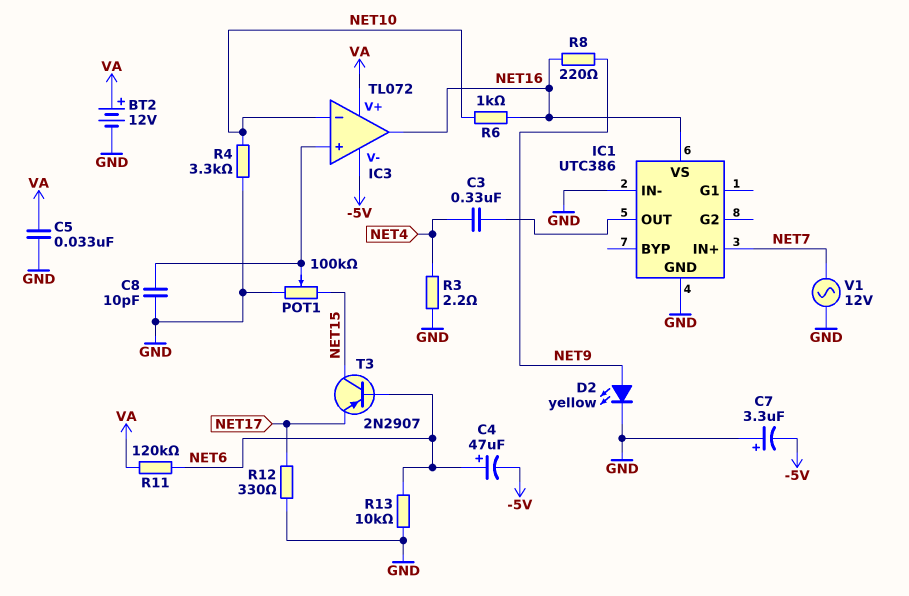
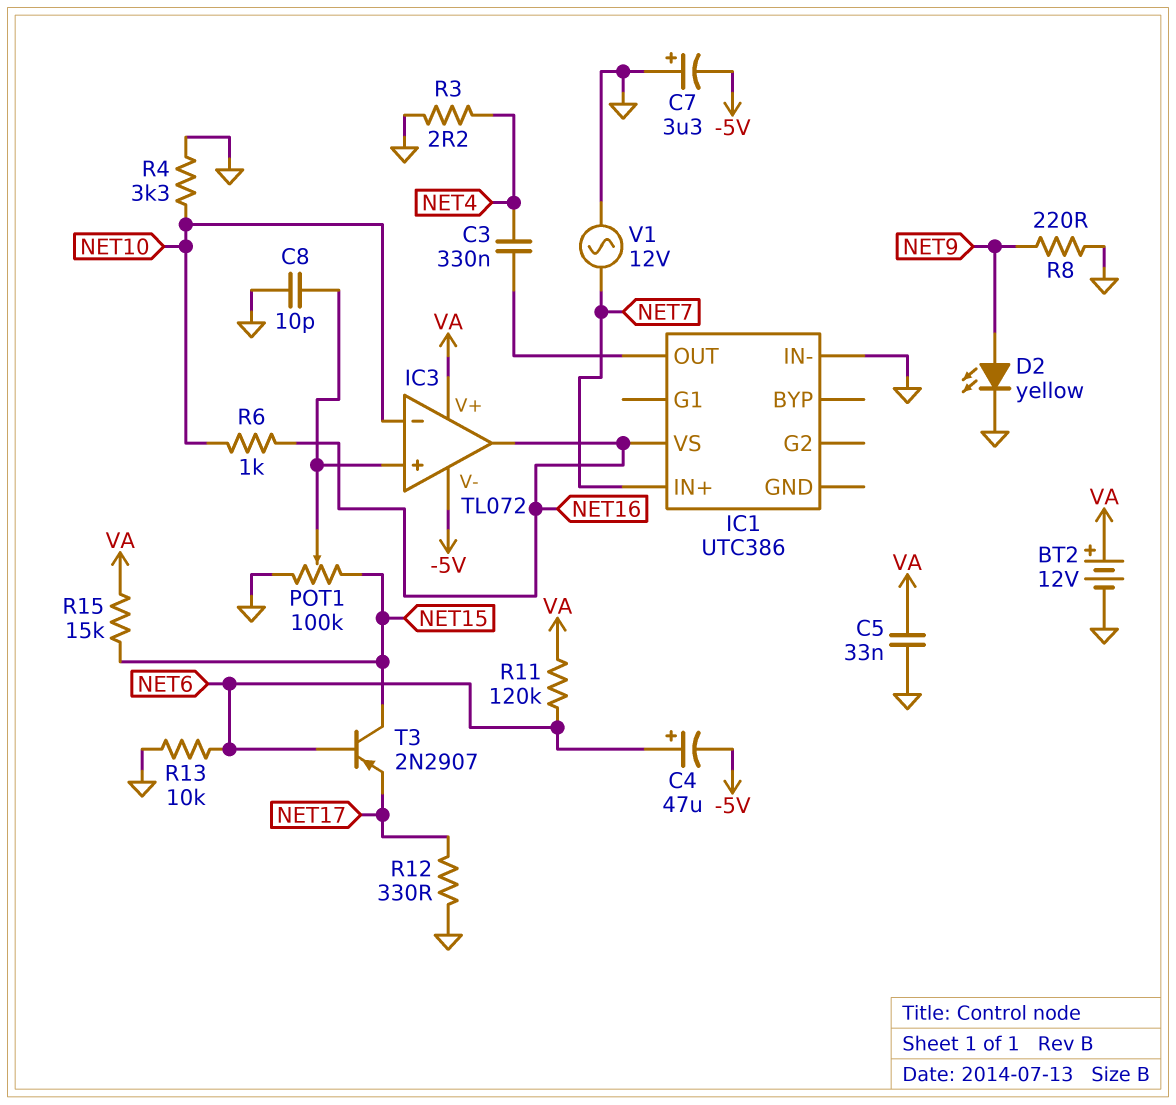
IC1 pin GND: GND -> none
R8: 220 (NET9, NET16) -> 220 (GND, NET9)
R15: none -> 15k (NET15, VA)

